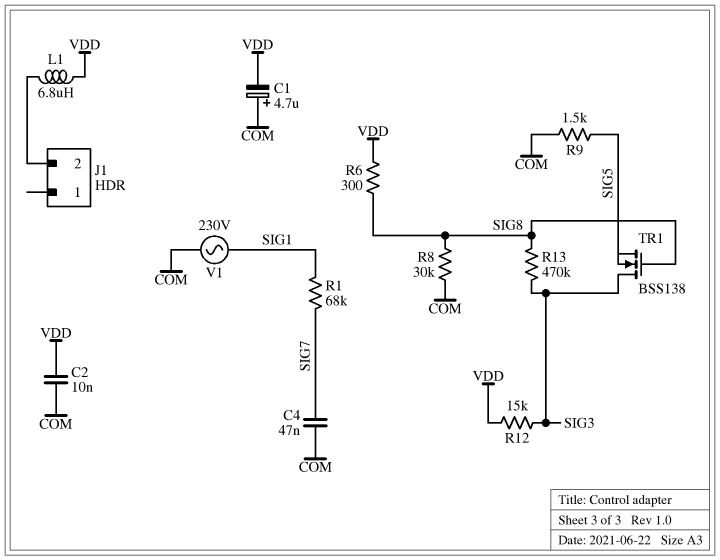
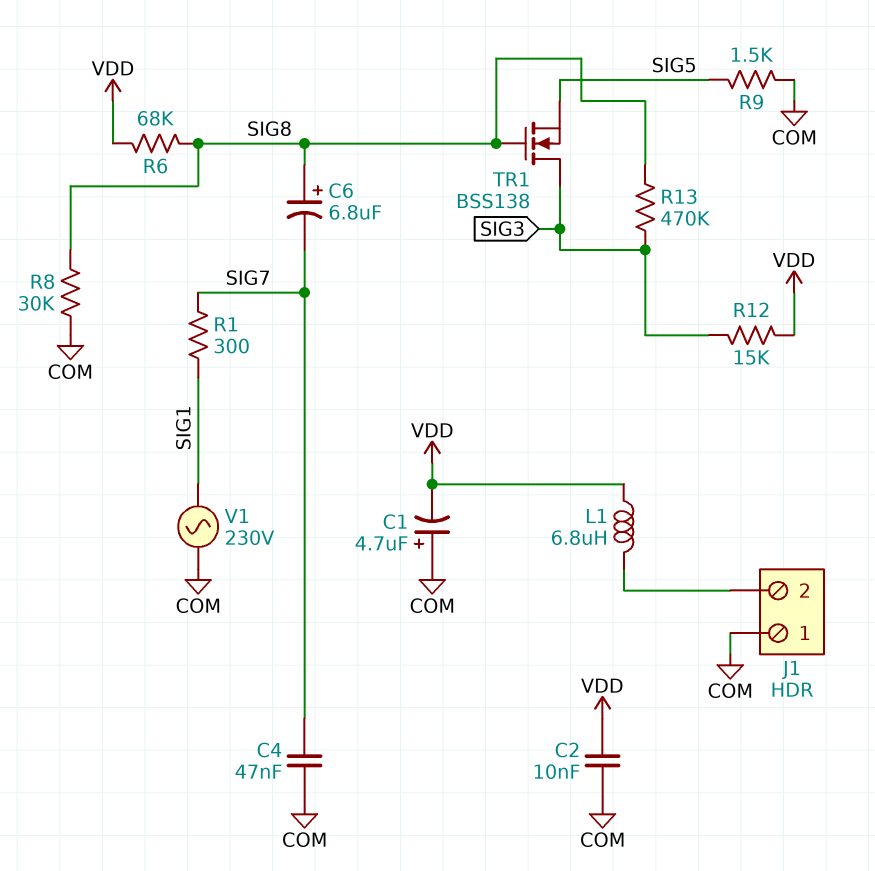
C6: none -> 6.8uF (plus SIG8, minus SIG7)
J1 pin 1: none -> COM
R1: 68k (SIG1, SIG7) -> 300 (SIG1, SIG7)
R6: 300 (SIG8, VDD) -> 68k (SIG8, VDD)

